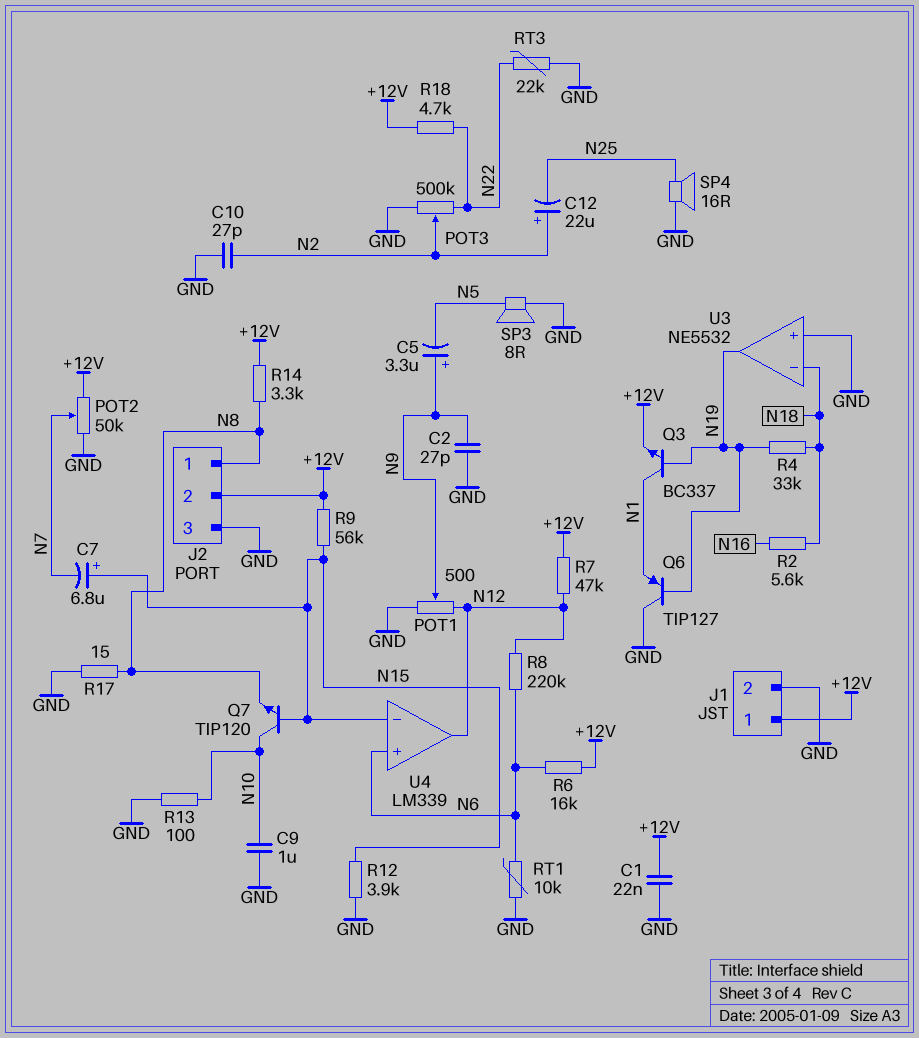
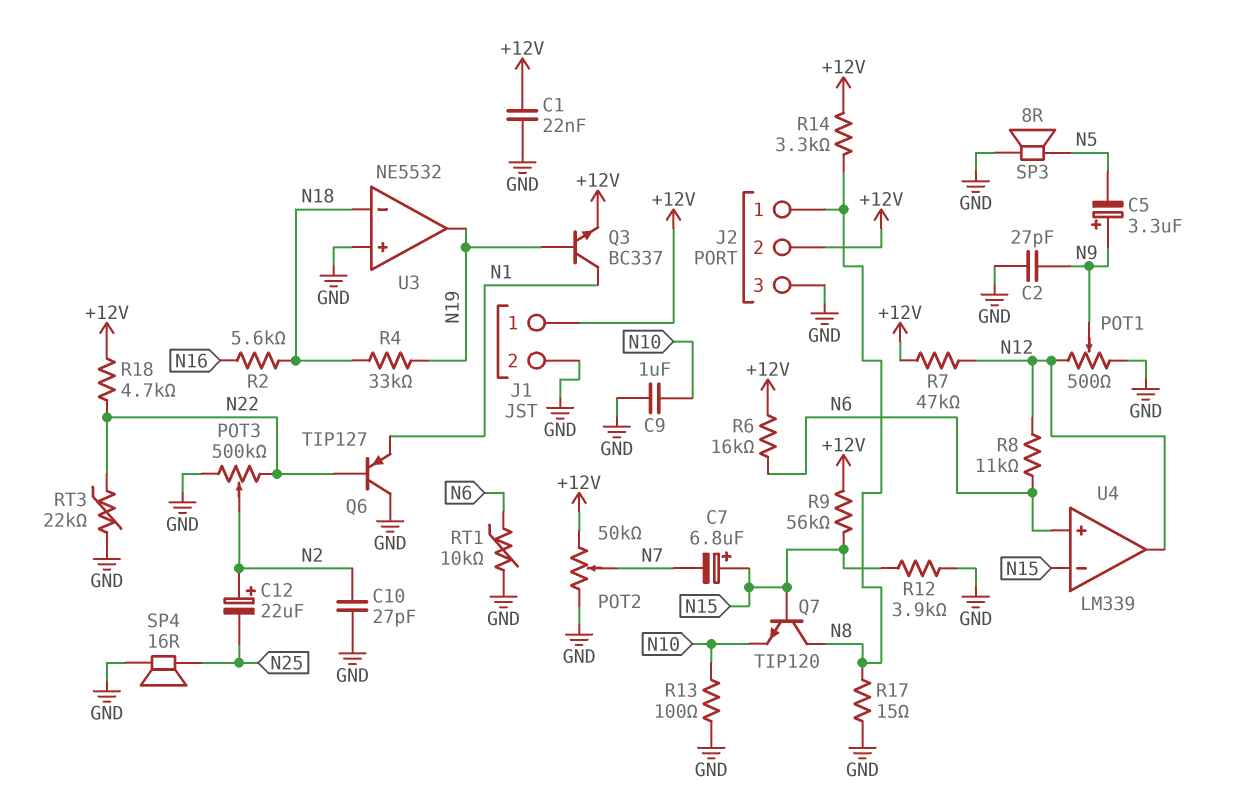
Q6: PNP TIP127 (B N19, C GND, E N1) -> PNP TIP127 (B N22, C GND, E N1)
Q7: NPN TIP120 (B N15, C N10, E N8) -> NPN TIP120 (B N15, C N8, E N10)
R8: 220k (N6, N12) -> 11k (N6, N12)

